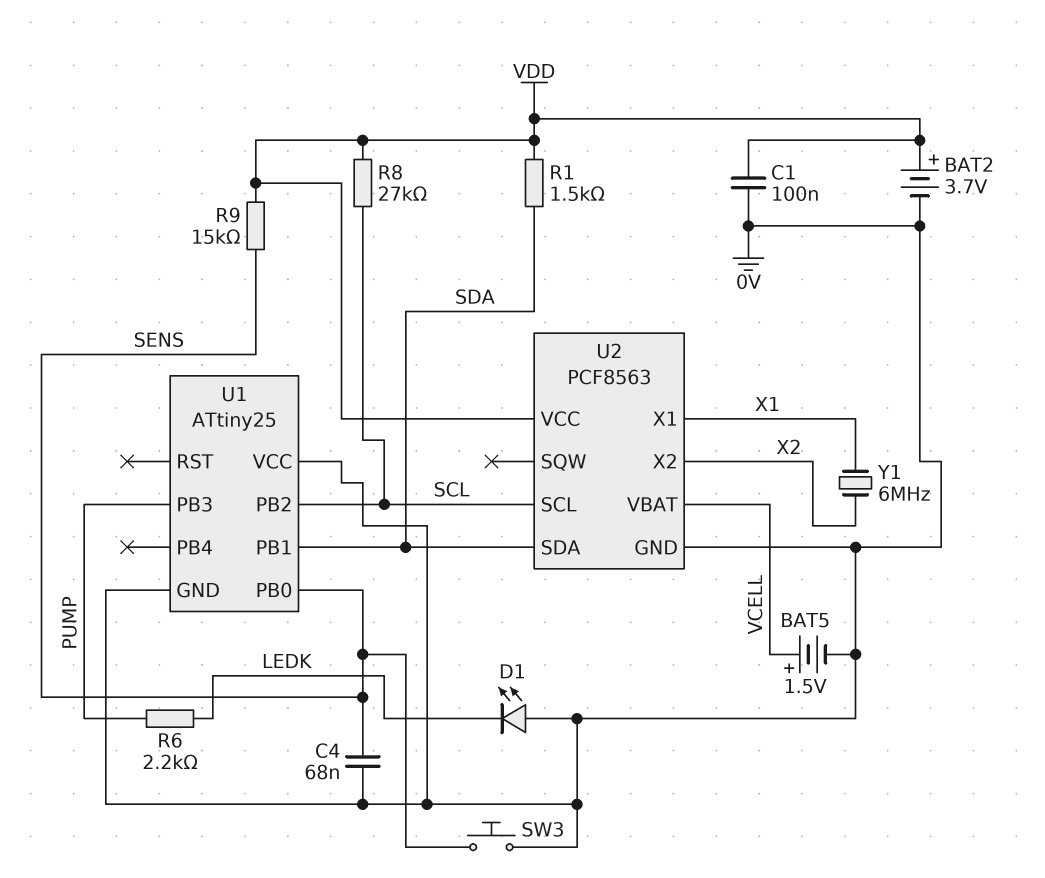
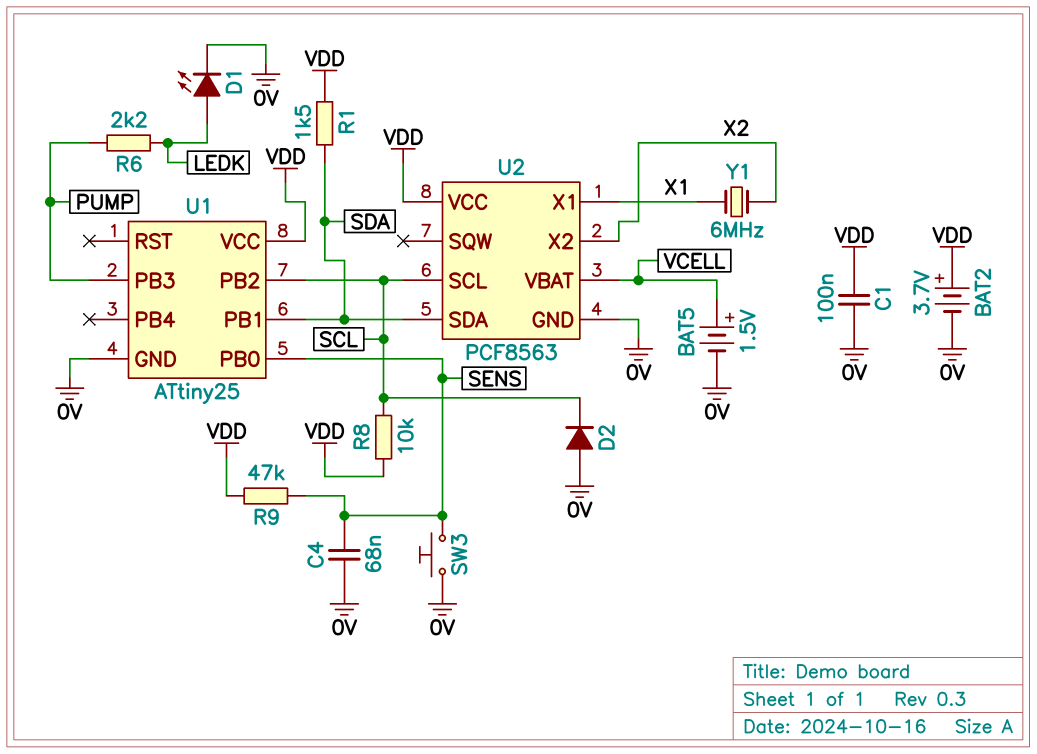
D1: LED (A 0V, K LEDK) -> LED (A LEDK, K 0V)
D2: none -> diode (A 0V, K SCL)
R8: 27k (SCL, VDD) -> 10k (SCL, VDD)
R9: 15k (SENS, VDD) -> 47k (SENS, VDD)
U1 pin VCC: 0V -> VDD

